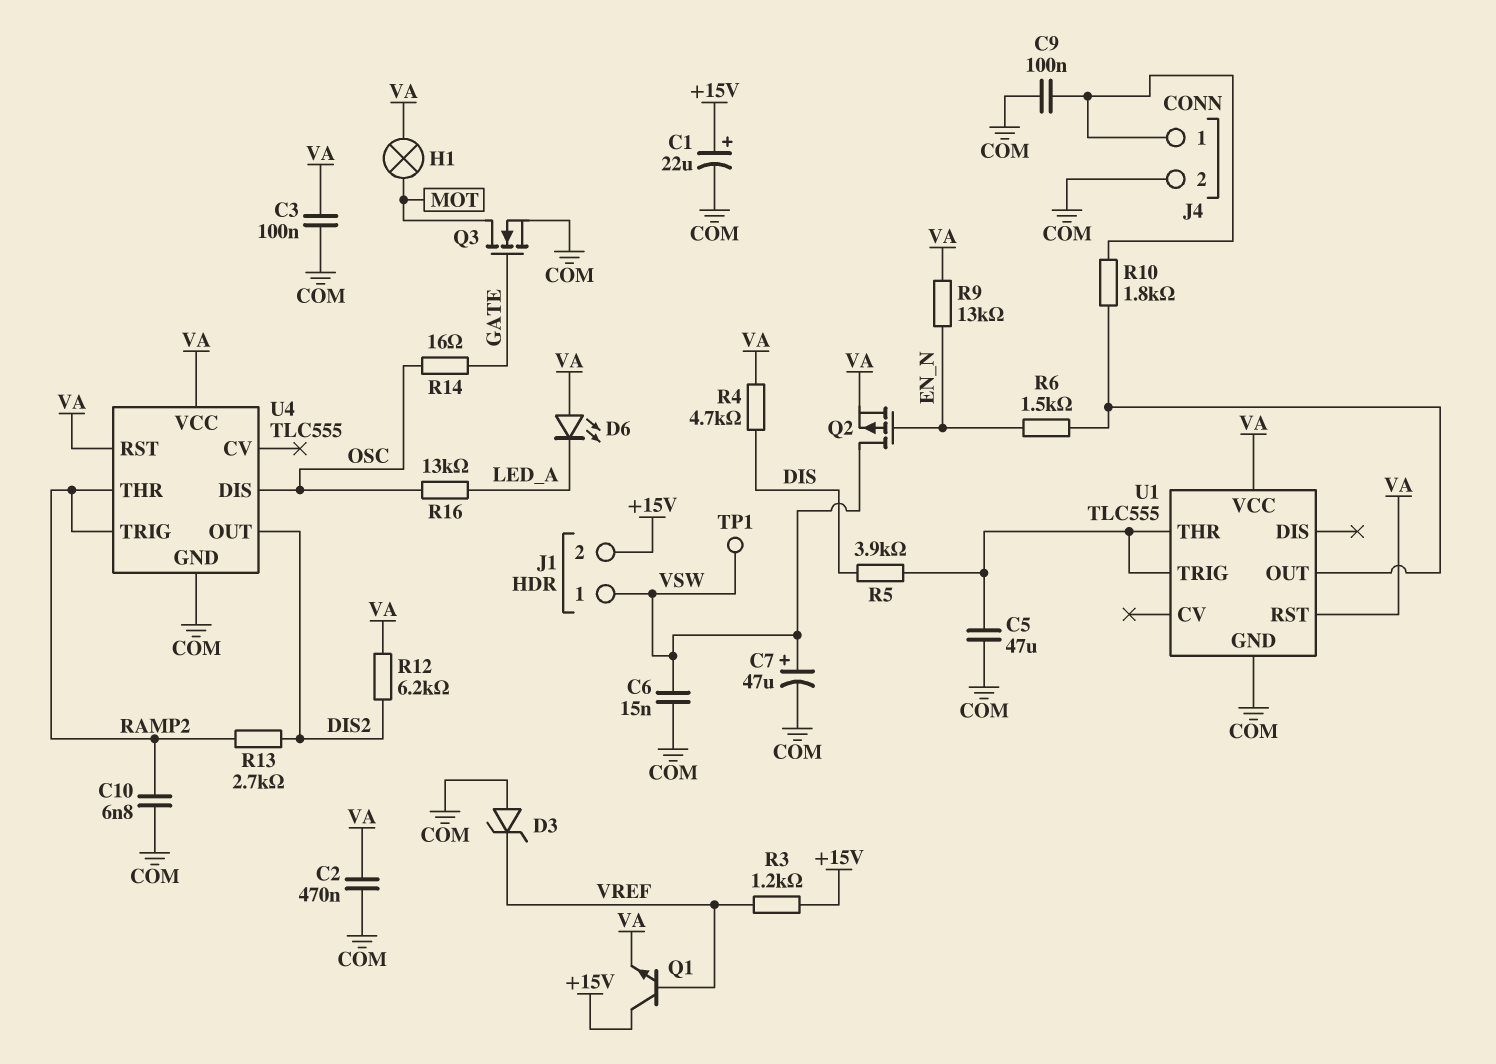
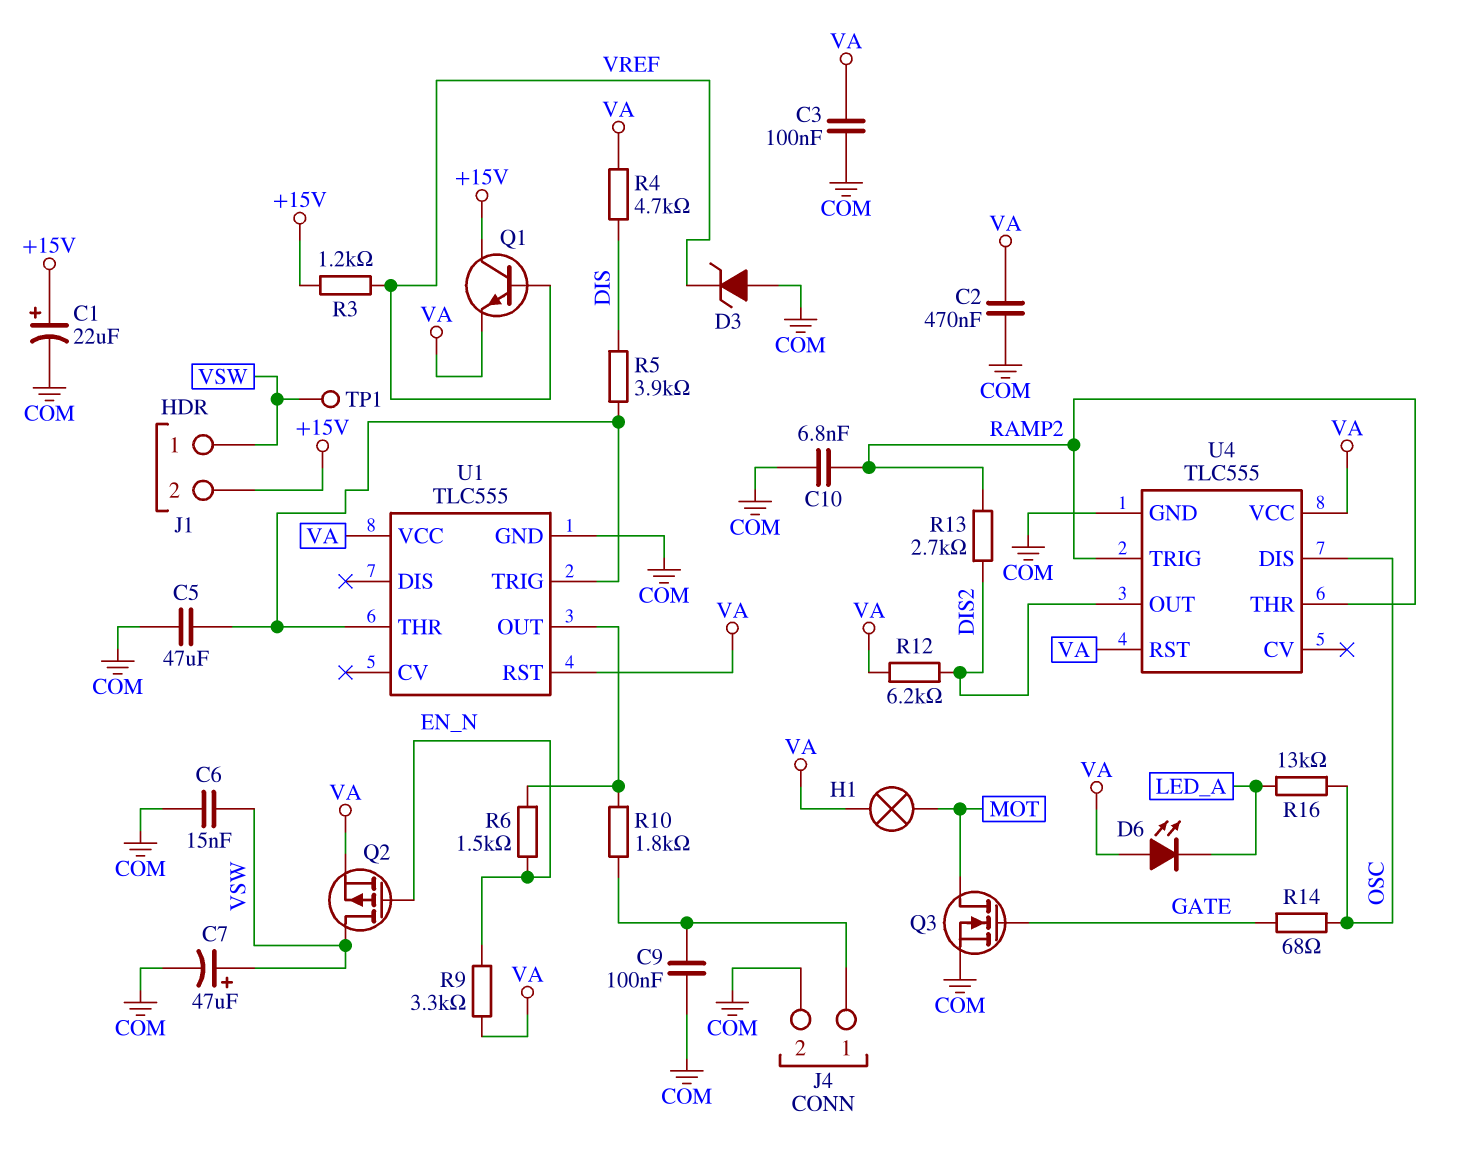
R9: 13k (EN_N, VA) -> 3.3k (EN_N, VA)
R14: 16 (GATE, OSC) -> 68 (GATE, OSC)

